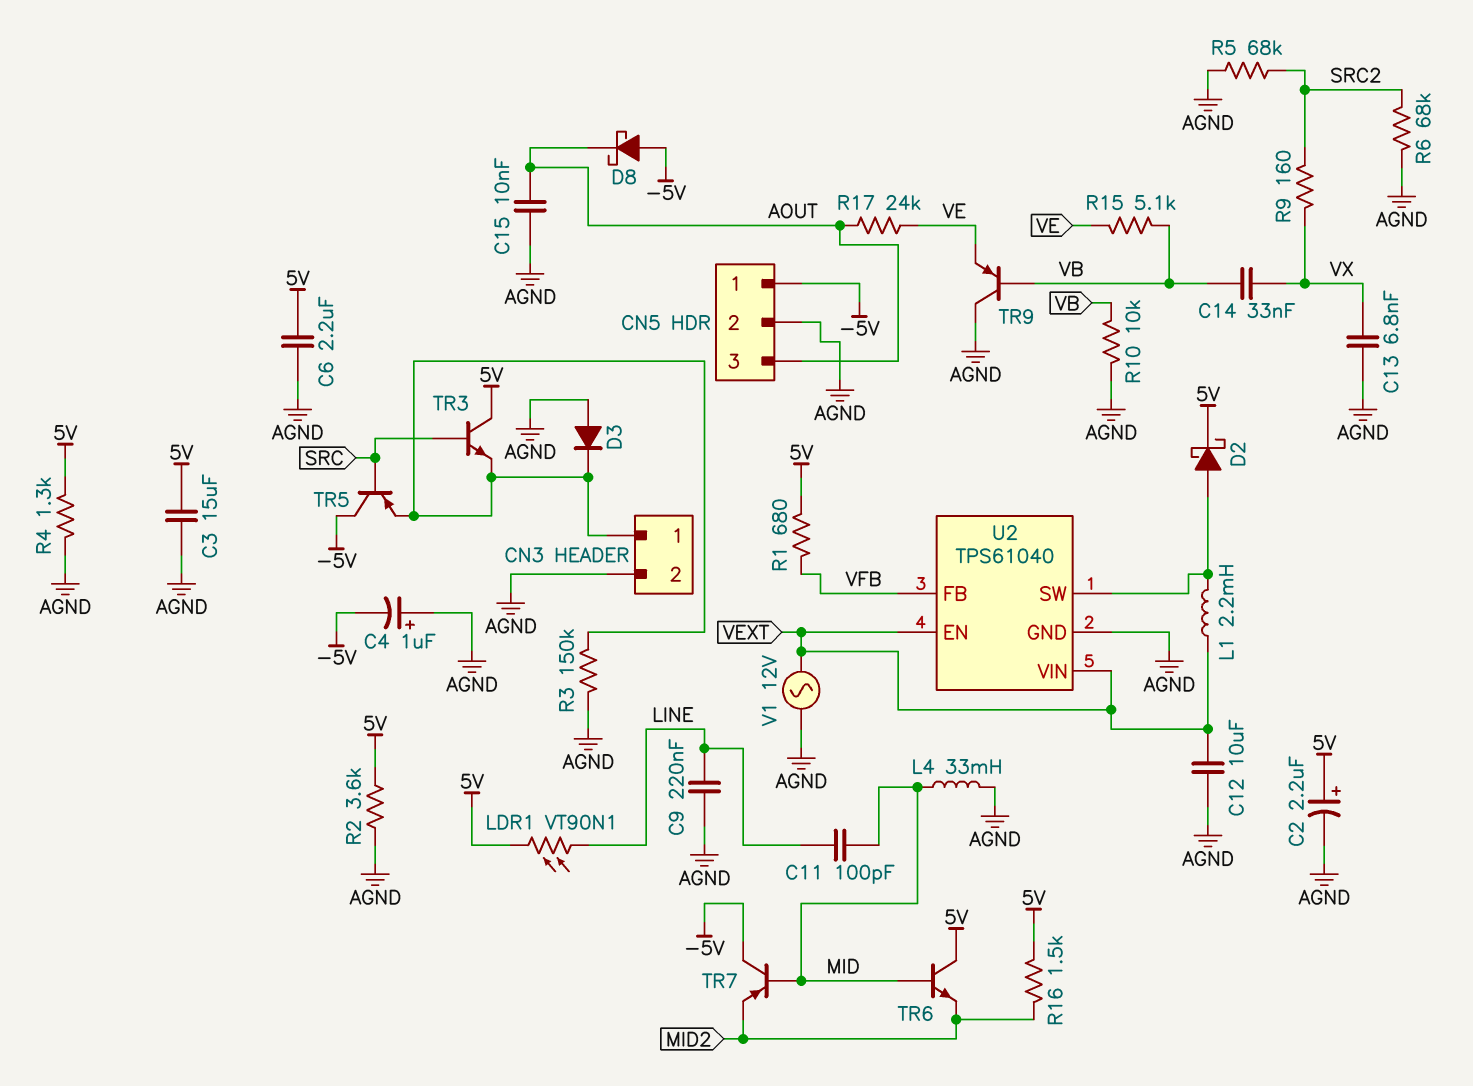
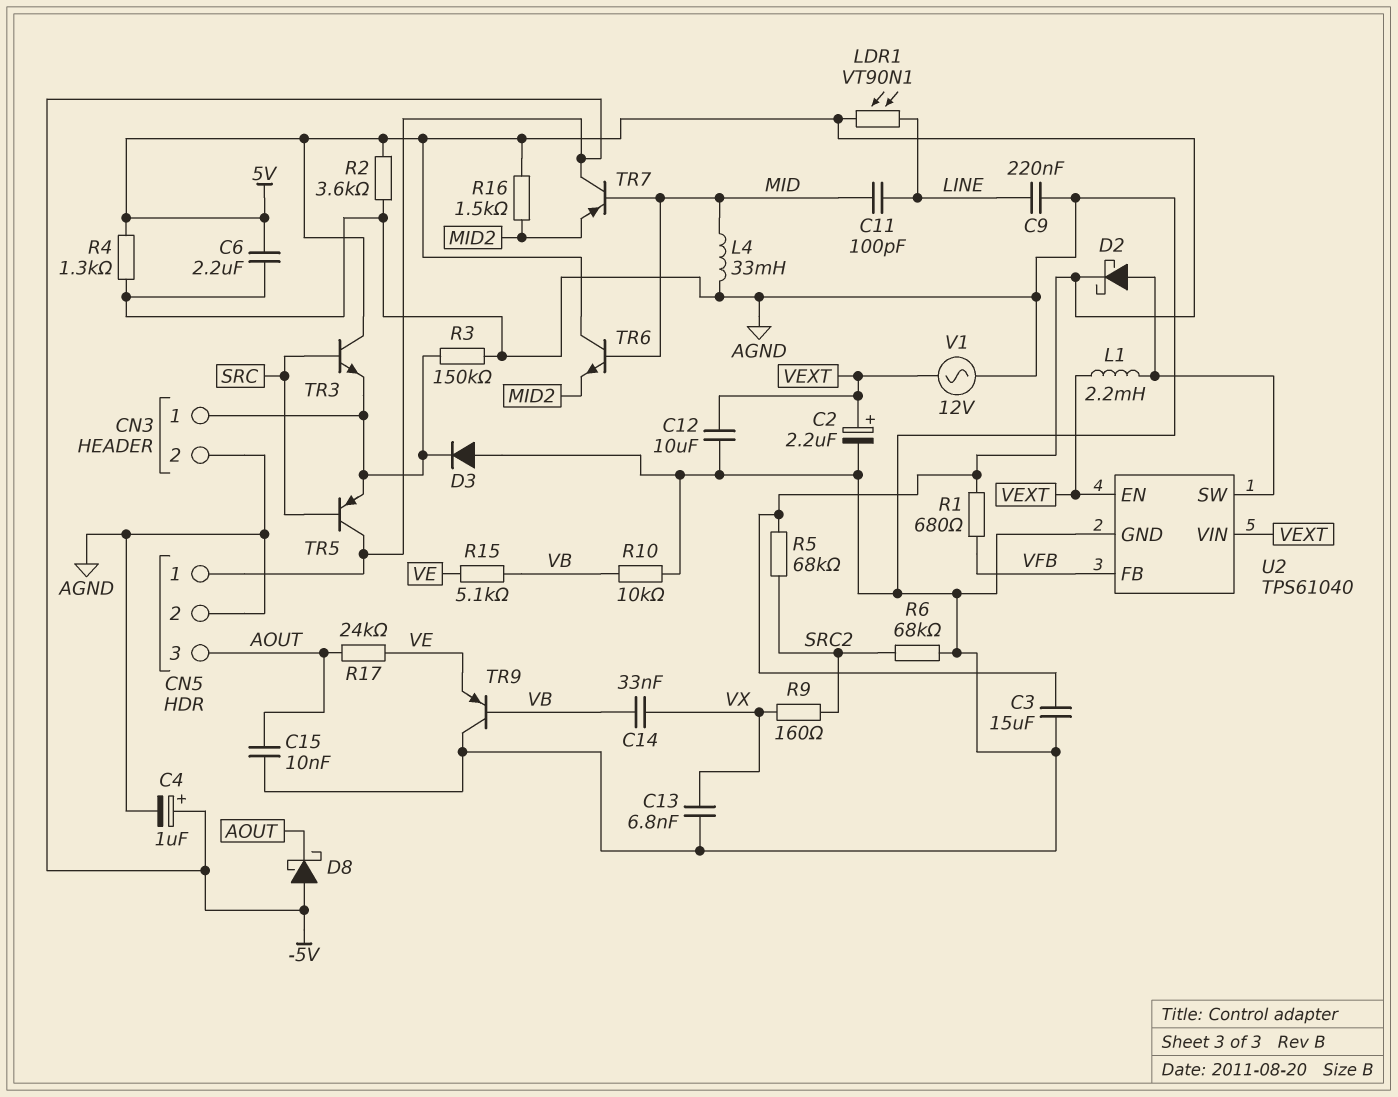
C2: 2.2uF (plus 5V, minus AGND) -> 2.2uF (plus VEXT, minus AGND)
C4: 1uF (plus AGND, minus -5V) -> 1uF (plus -5V, minus AGND)
R5: 68k (AGND, SRC2) -> 68k (5V, SRC2)

